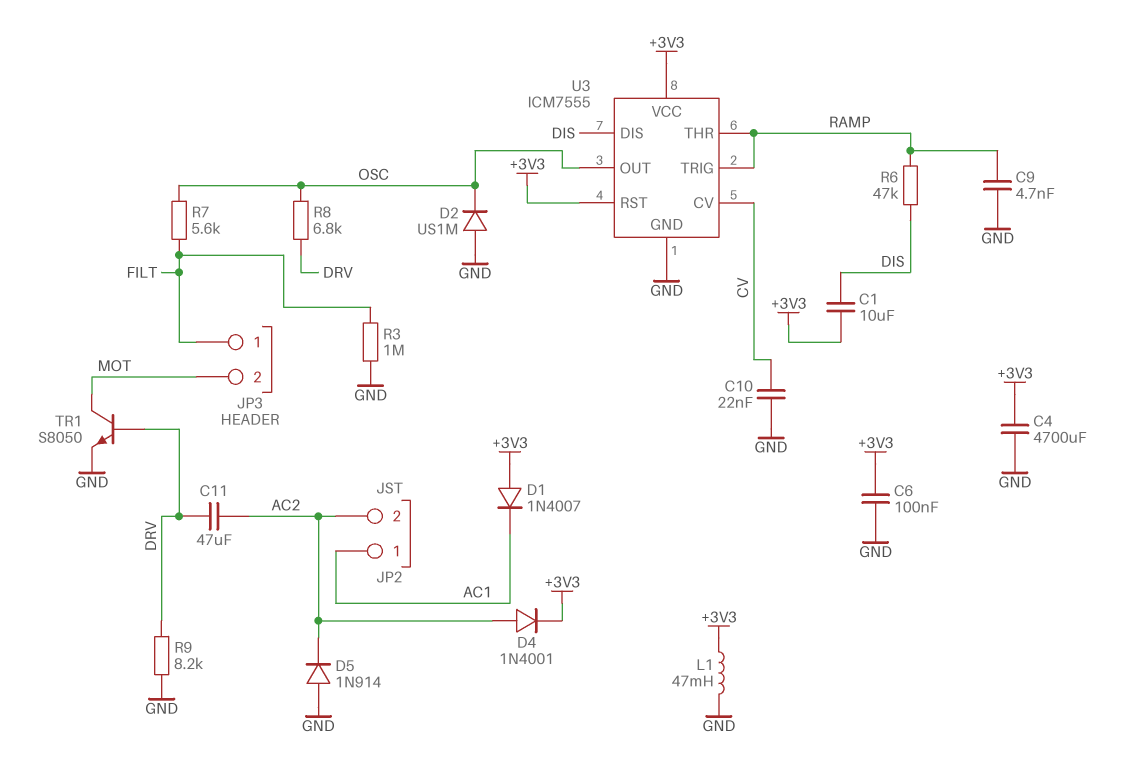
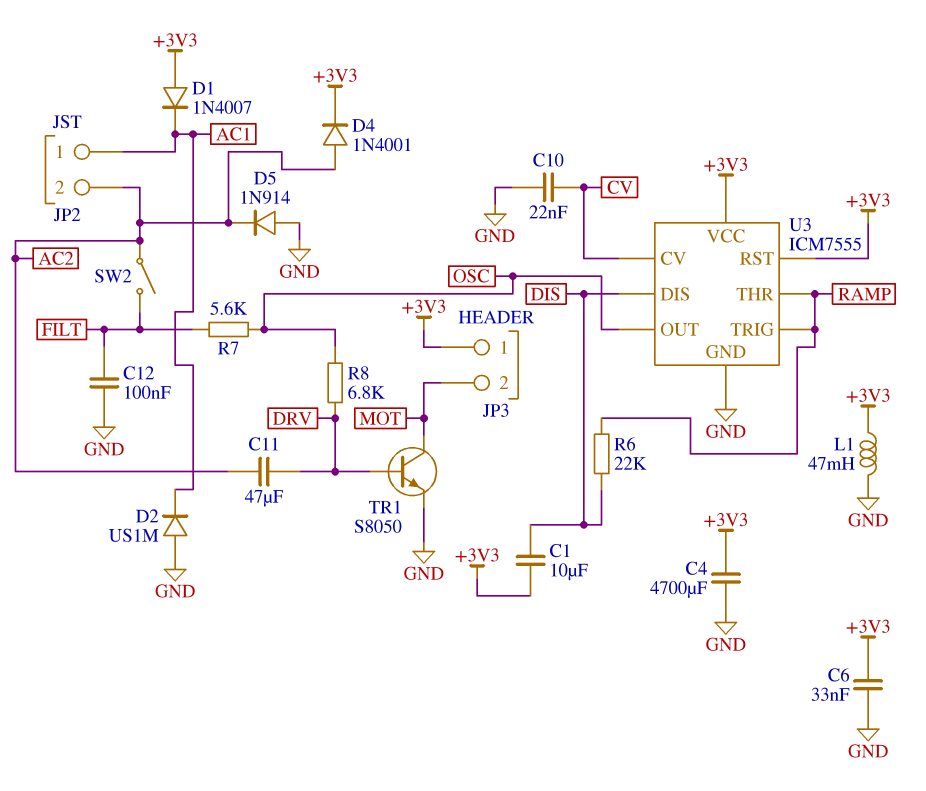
C6: 100nF (+3V3, GND) -> 33nF (+3V3, GND)
C9: 4.7nF (GND, RAMP) -> none
C12: none -> 100nF (FILT, GND)
D2: diode US1M (A GND, K OSC) -> diode US1M (A GND, K AC1)
JP3 pin 1: FILT -> +3V3
R3: 1M (FILT, GND) -> none
R6: 47k (DIS, RAMP) -> 22k (DIS, RAMP)
R9: 8.2k (DRV, GND) -> none
SW2: none -> switch (AC2, FILT)

